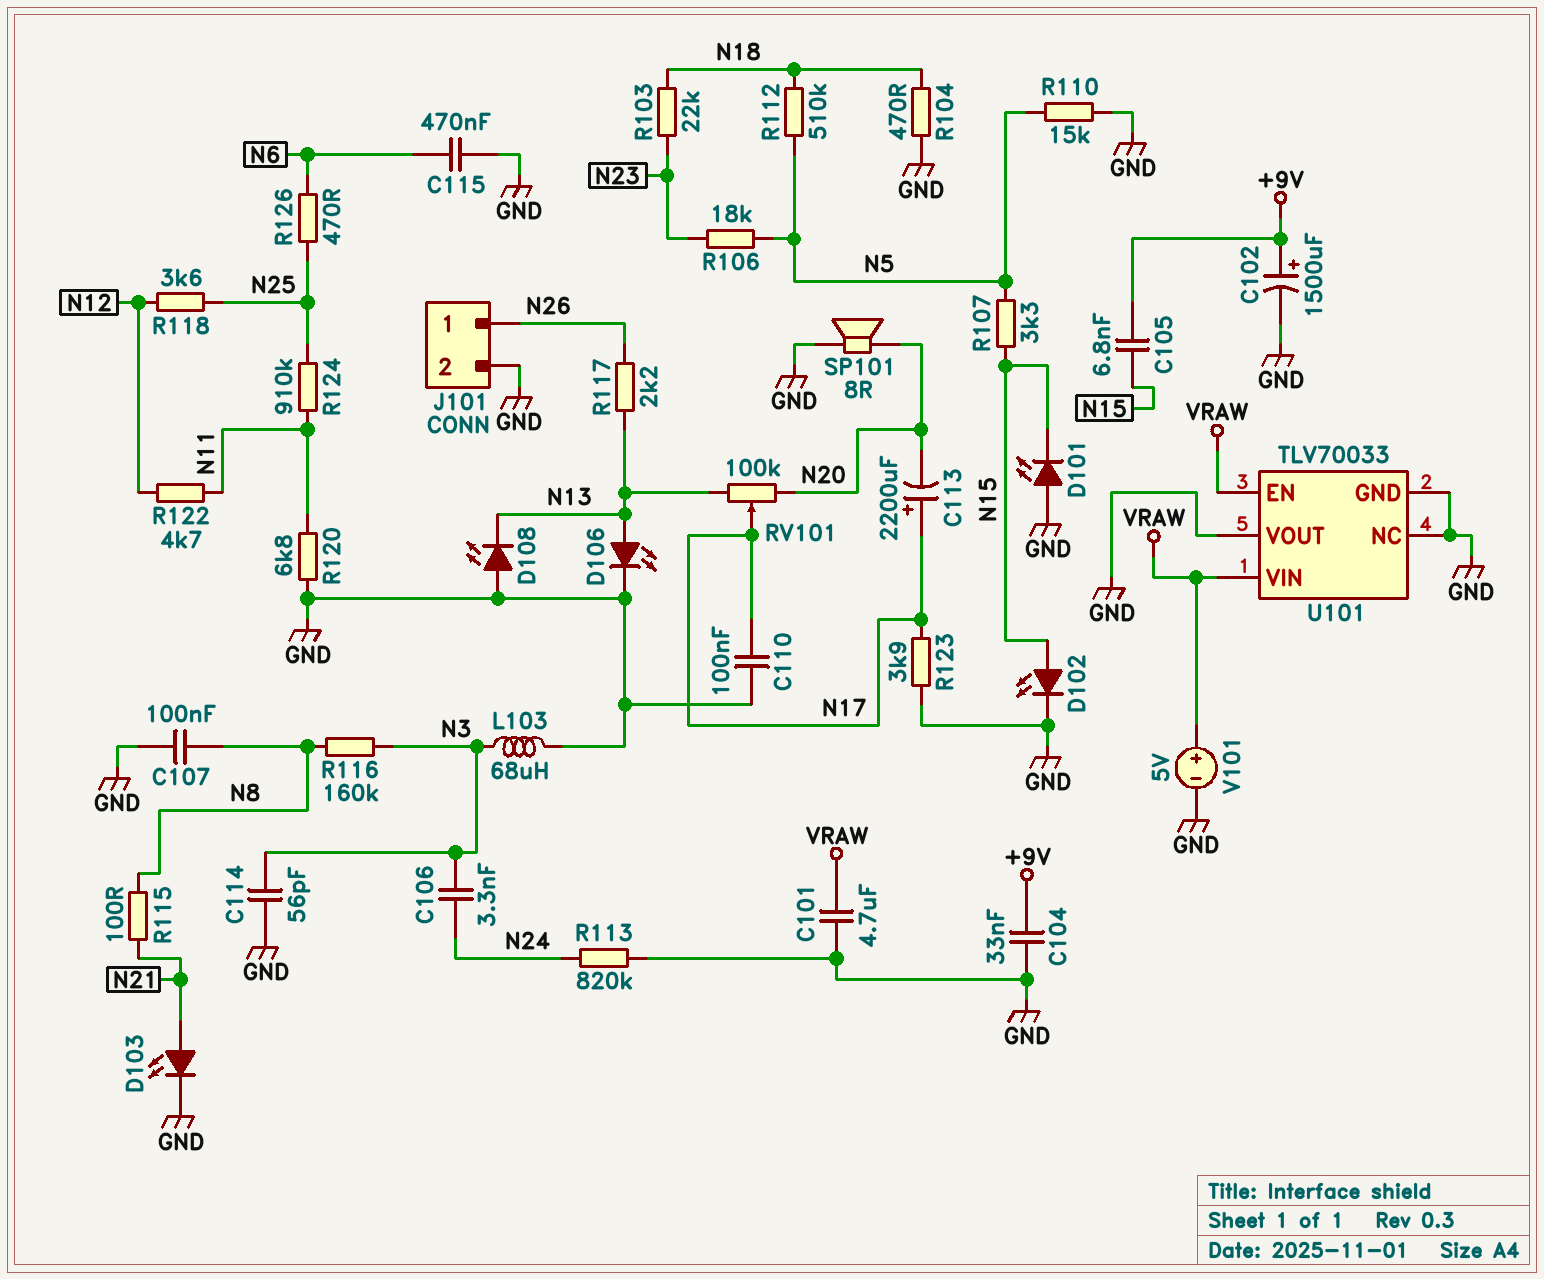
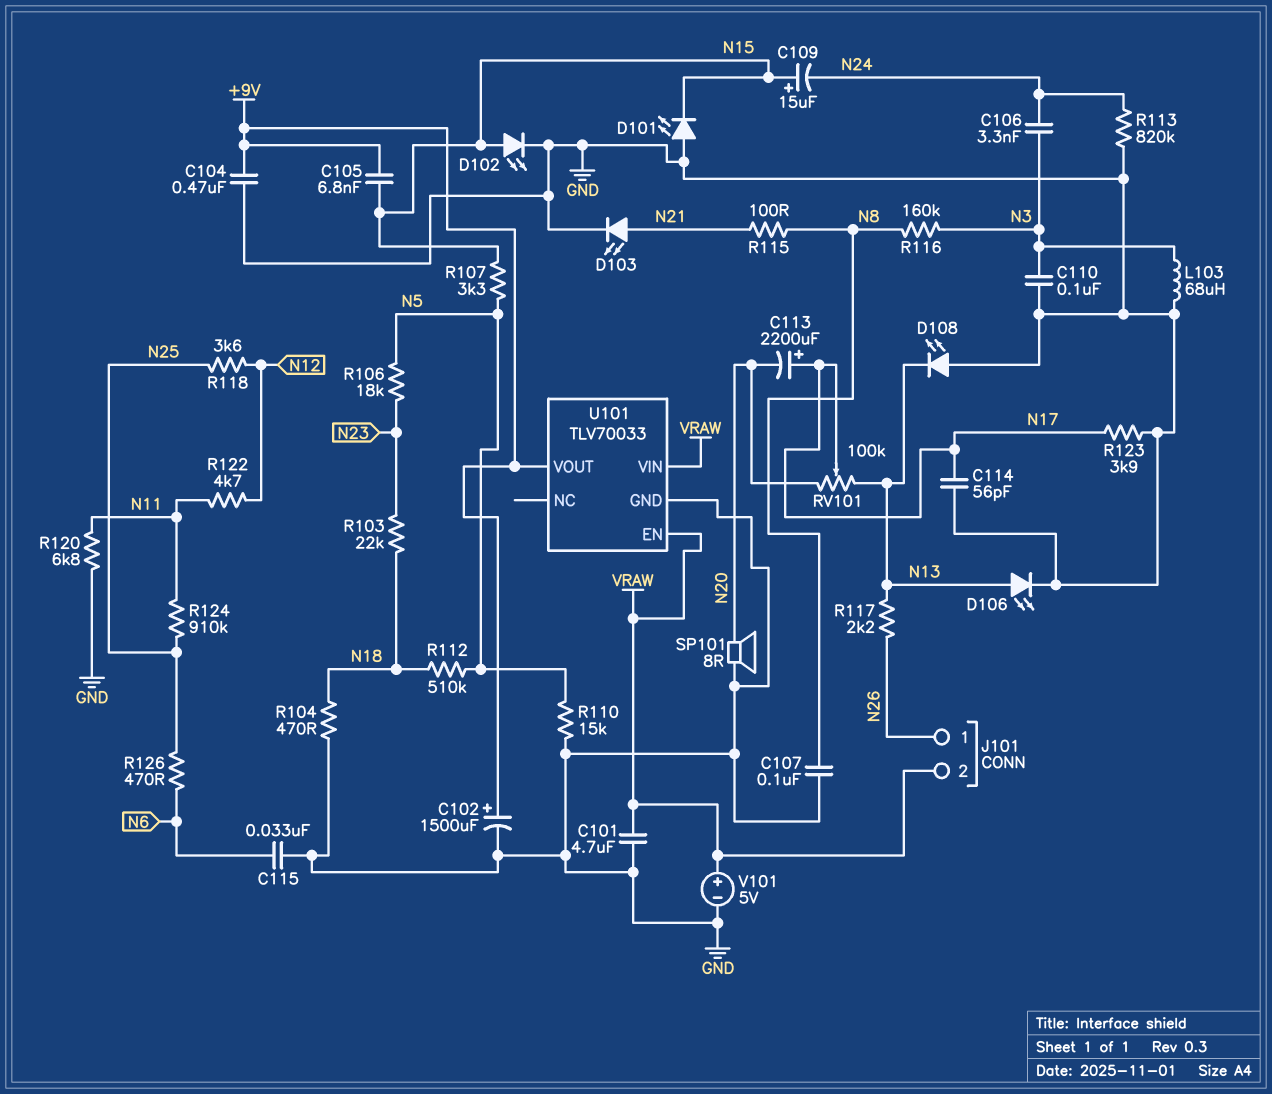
C104: 33nF (+9V, GND) -> 470nF (+9V, GND)
C109: none -> 15uF (plus N15, minus N24)
C110: 100nF (GND, N17) -> 100nF (GND, N3)
C114: 56pF (GND, N3) -> 56pF (GND, N17)
C115: 470nF (GND, N6) -> 33nF (GND, N6)
J101 pin 2: GND -> VRAW
U101 pin NC: GND -> none
U101 pin VOUT: GND -> +9V

